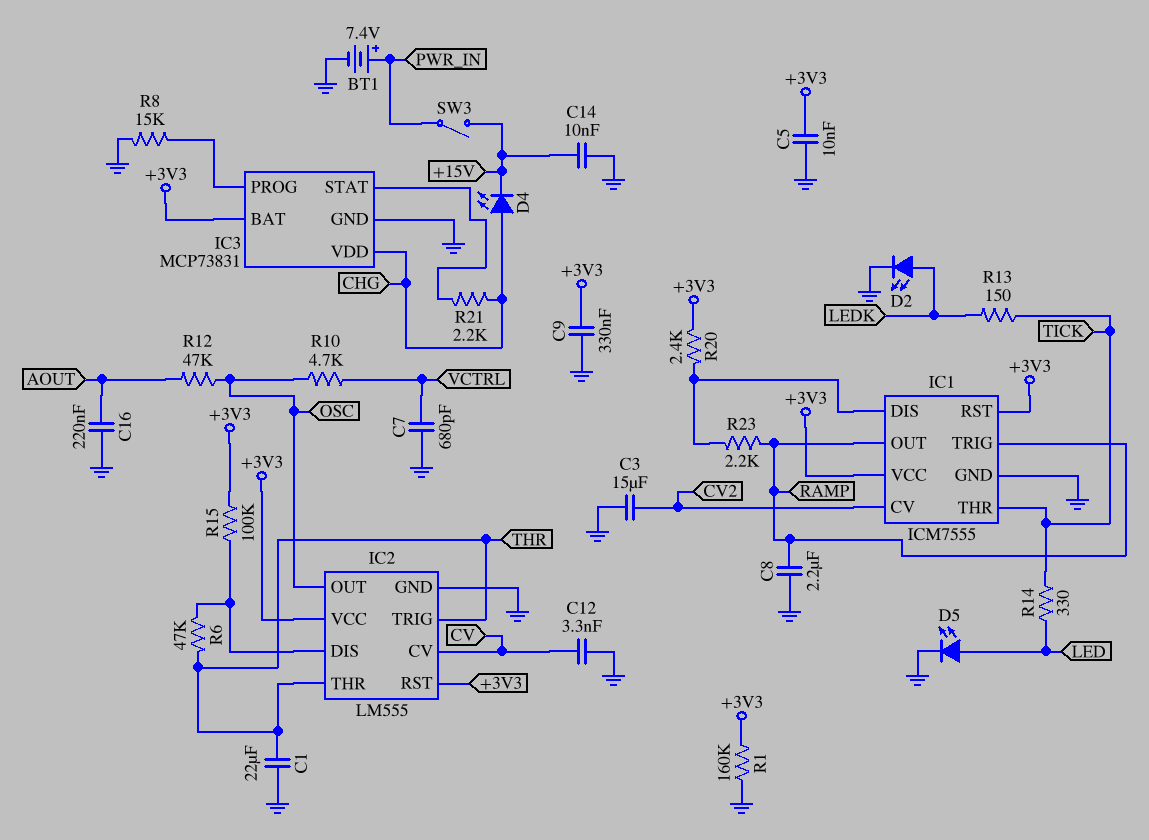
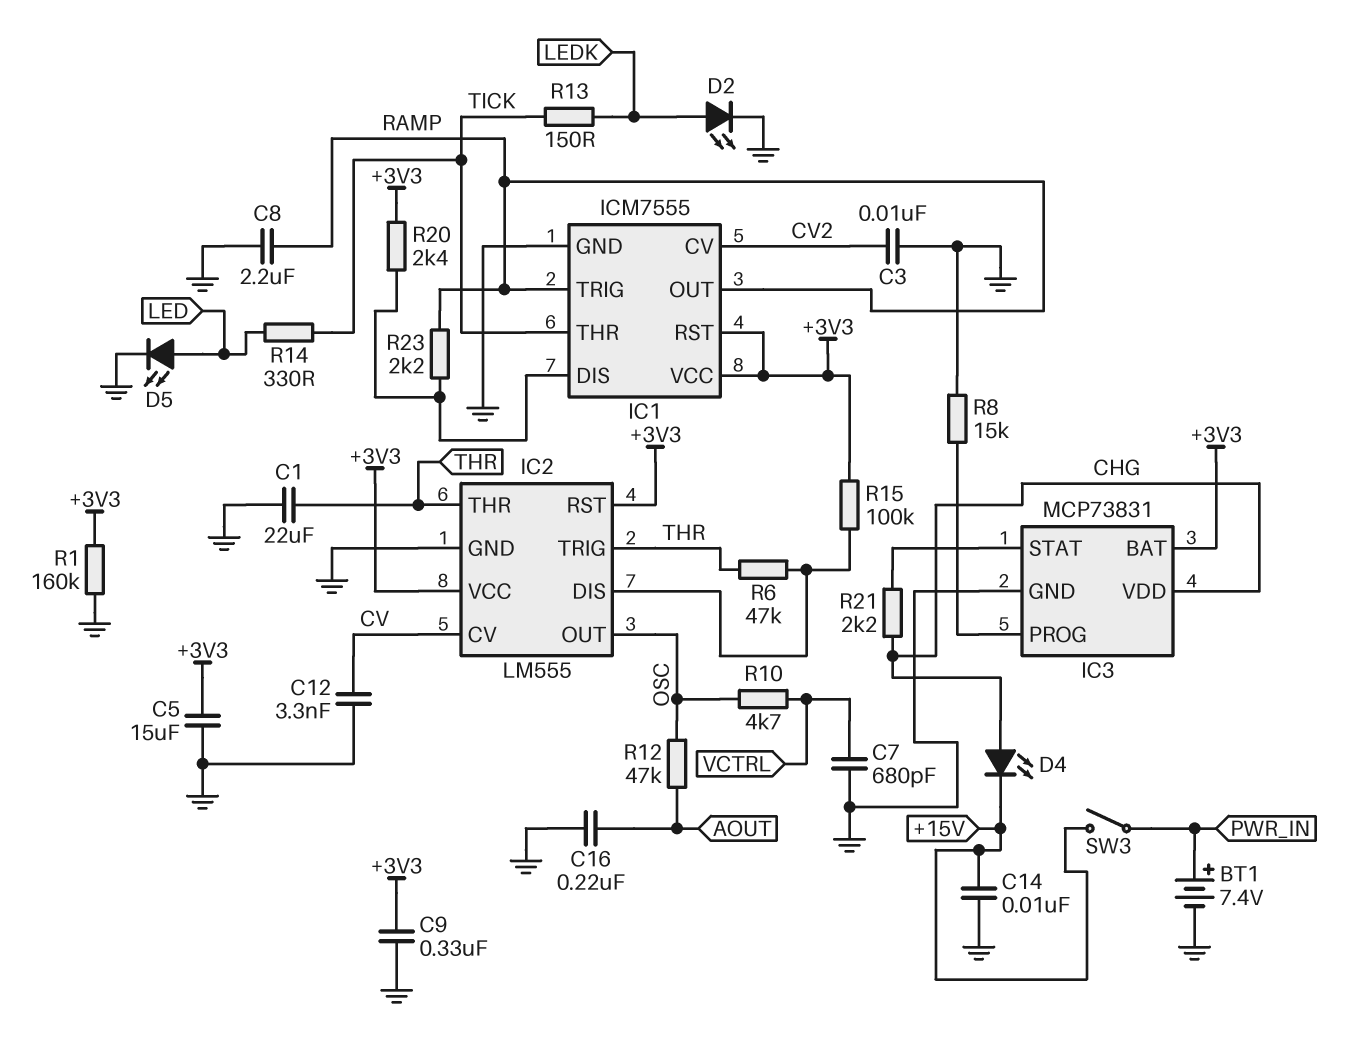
C3: 15uF (CV2, GND) -> 10nF (CV2, GND)
C5: 10nF (+3V3, GND) -> 15uF (+3V3, GND)

